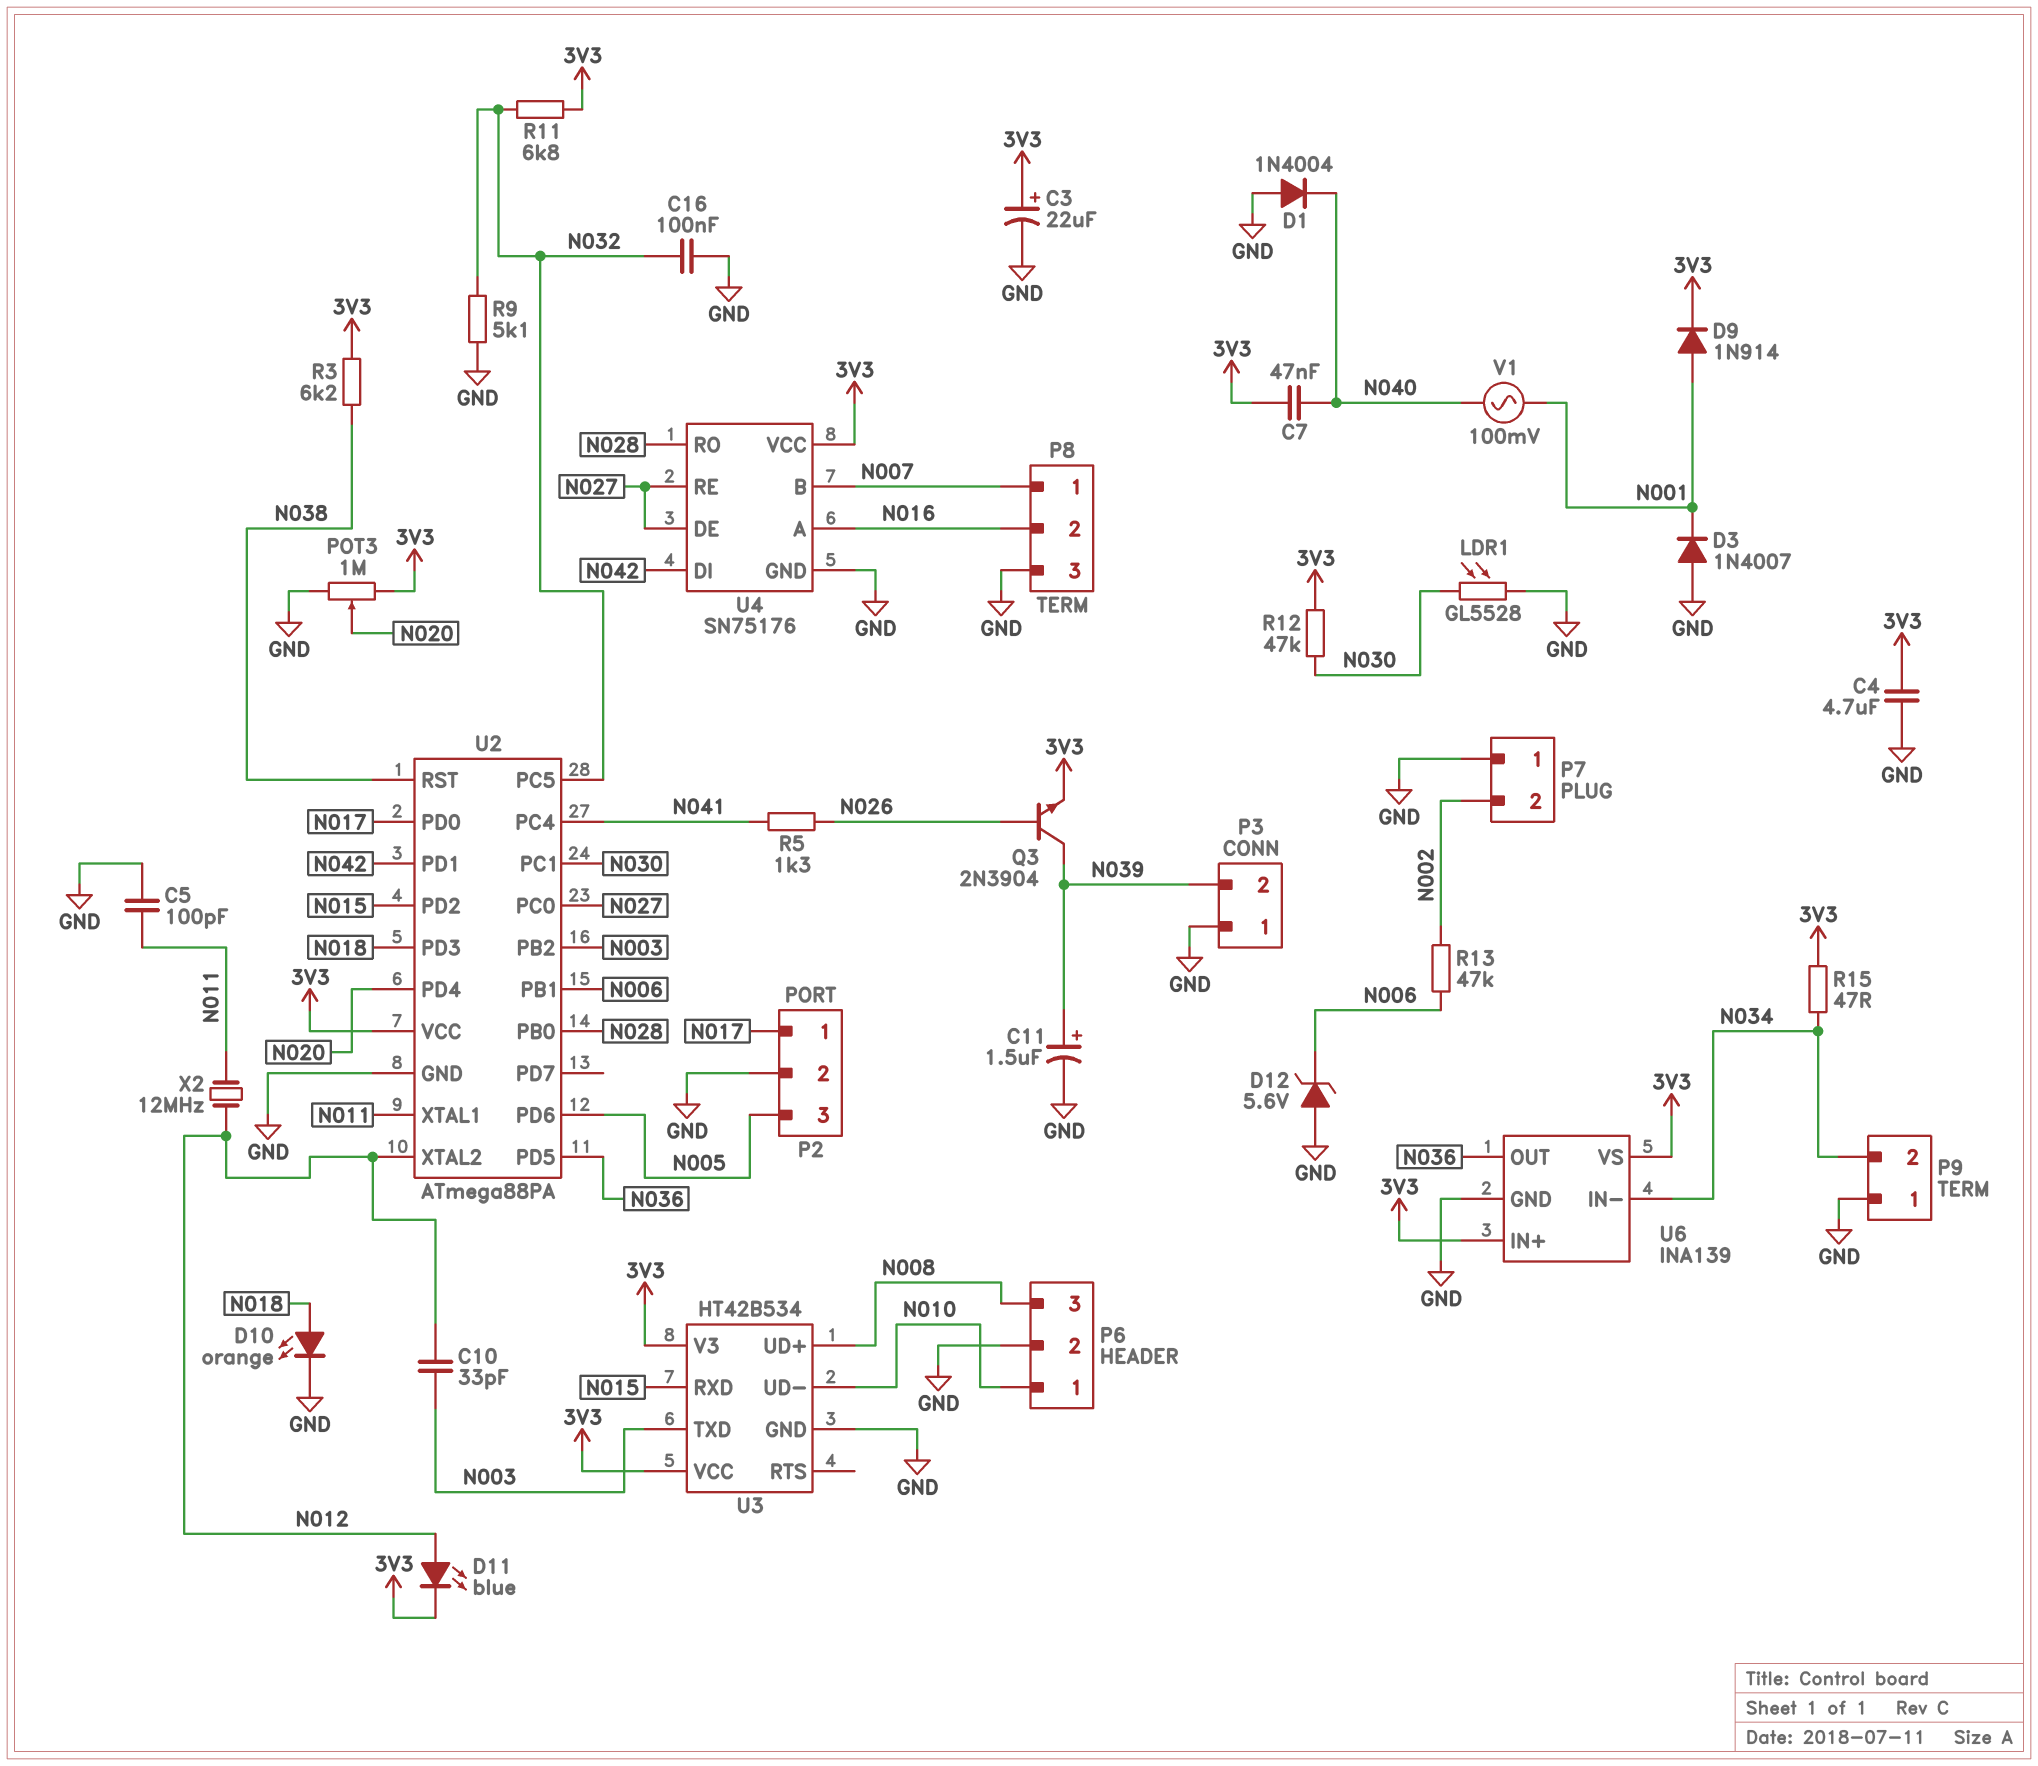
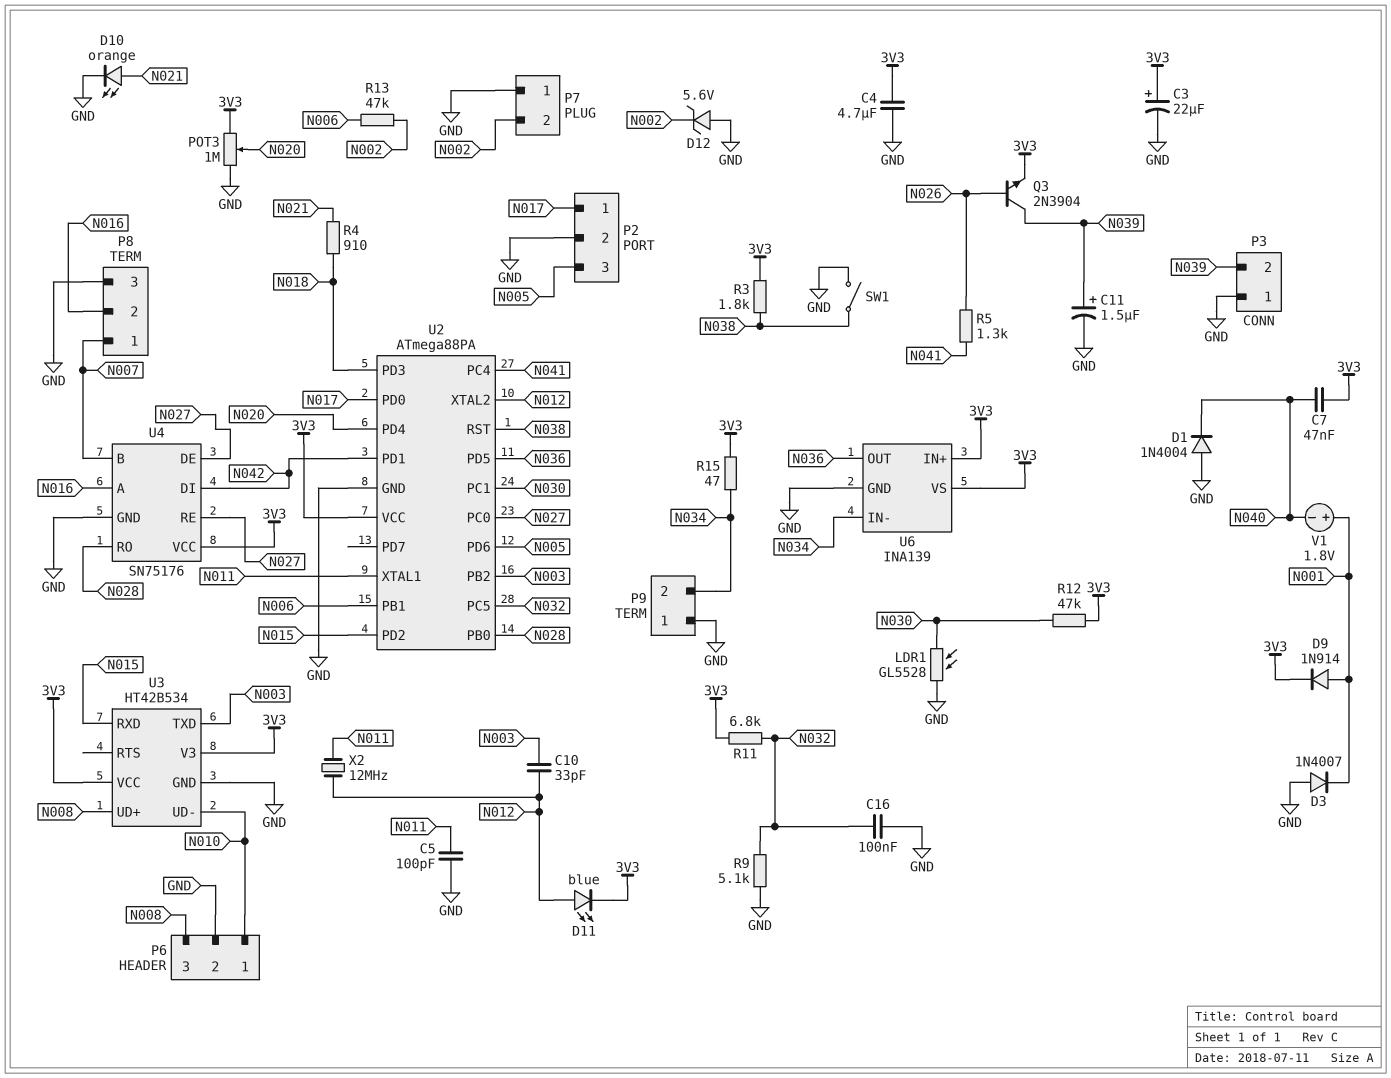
D10: LED orange (A N018, K GND) -> LED orange (A N021, K GND)
D12: zener 5.6V (A GND, K N006) -> zener 5.6V (A GND, K N002)
R3: 6.2k (3V3, N038) -> 1.8k (3V3, N038)
R4: none -> 910 (N018, N021)
SW1: none -> switch (GND, N038)
V1: AC 100mV (N001, N040) -> 1.8V (plus N001, minus N040)

